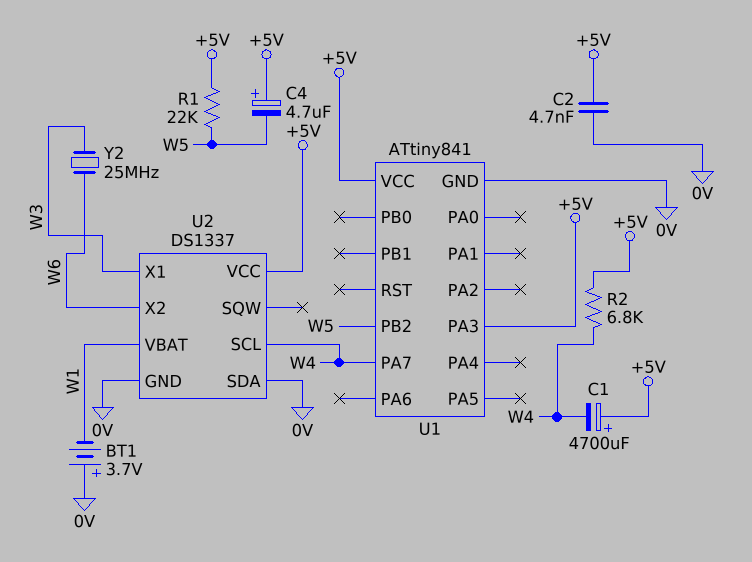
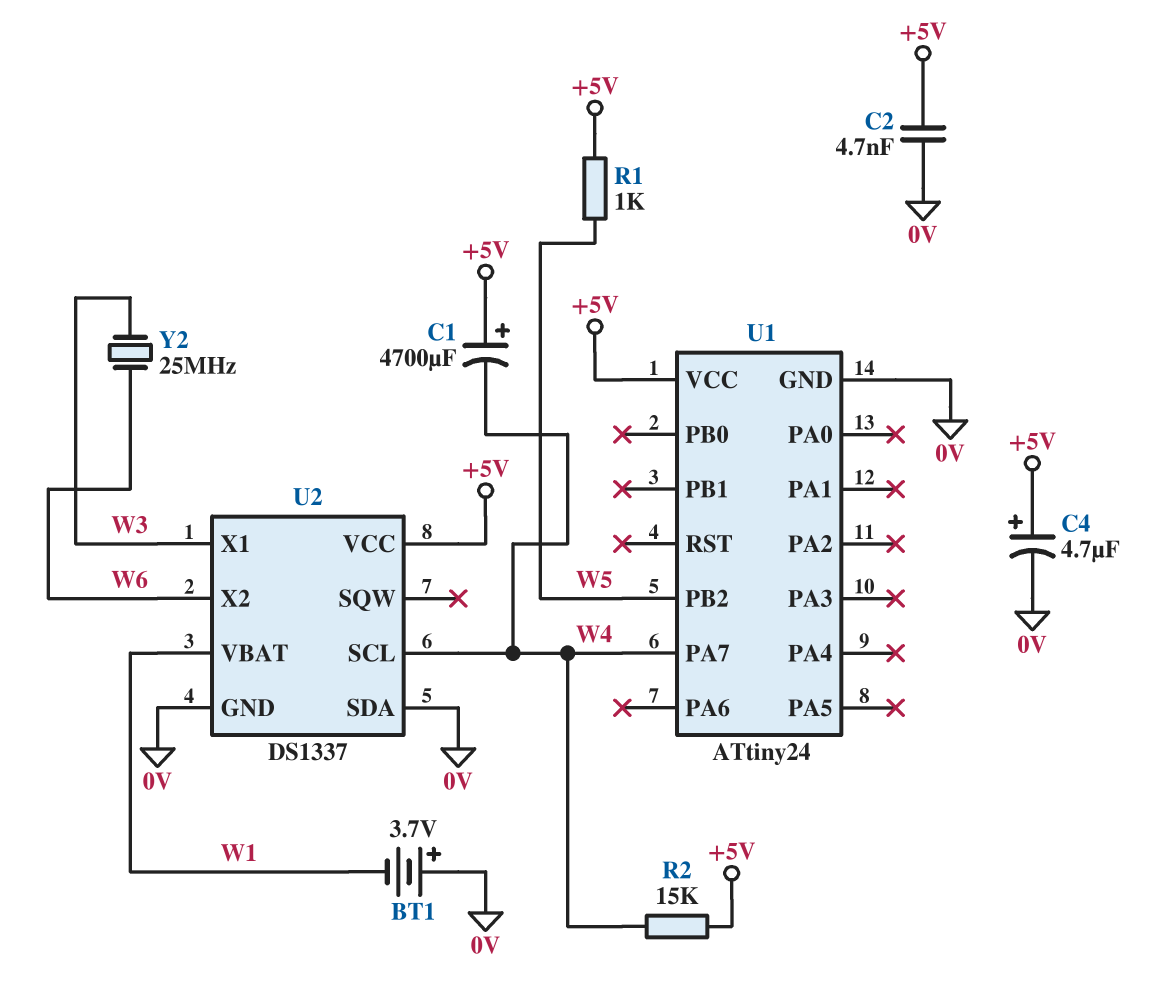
C4: 4.7uF (plus +5V, minus W5) -> 4.7uF (plus +5V, minus 0V)
R1: 22k (+5V, W5) -> 1k (+5V, W5)
R2: 6.8k (+5V, W4) -> 15k (+5V, W4)
U1: ATtiny841 -> ATtiny24
U1 pin PA3: +5V -> none

